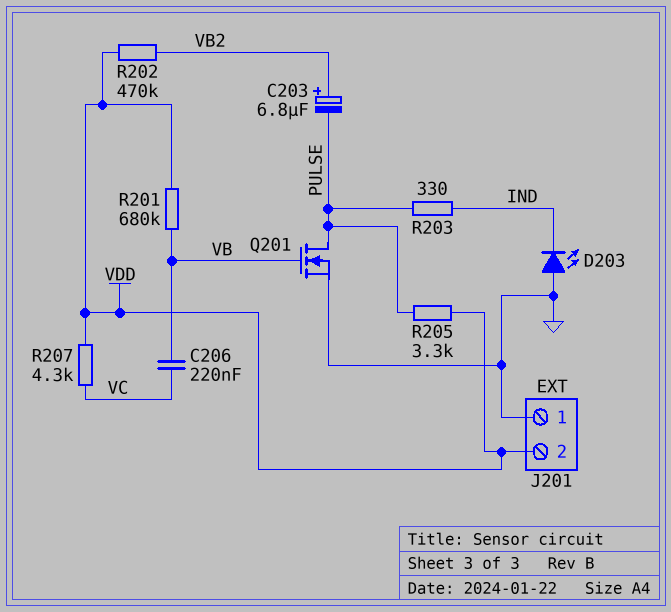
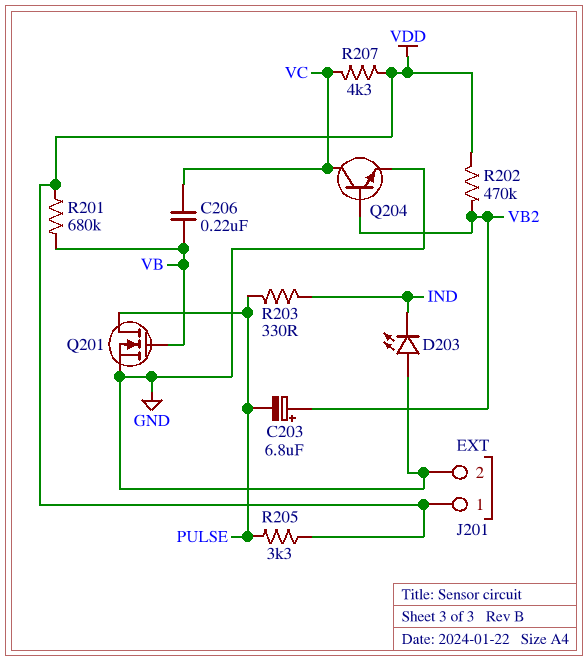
J201 pin 1: GND -> VDD
J201 pin 2: VDD -> GND
Q204: none -> NPN (B VB2, C VC, E GND)

